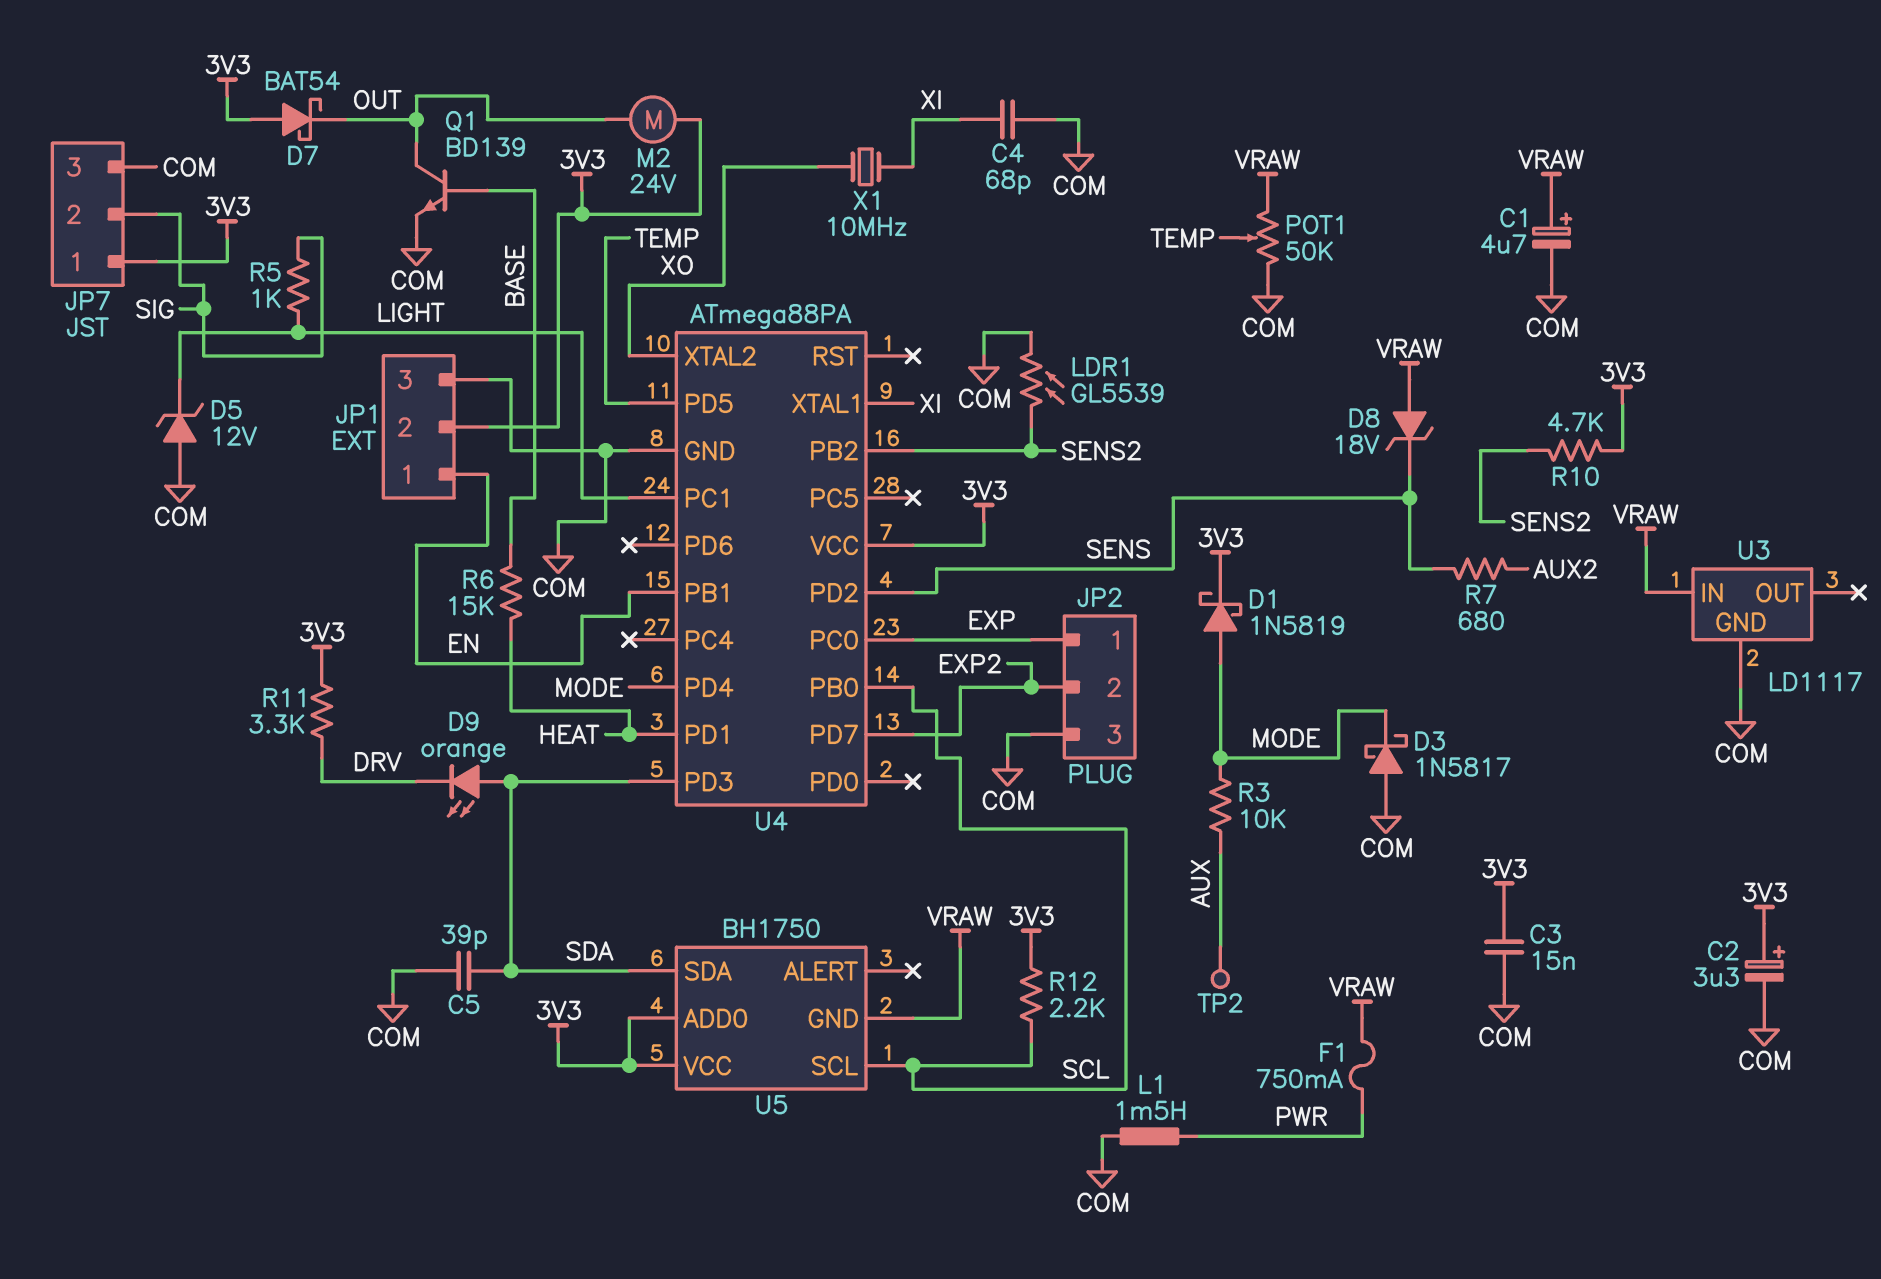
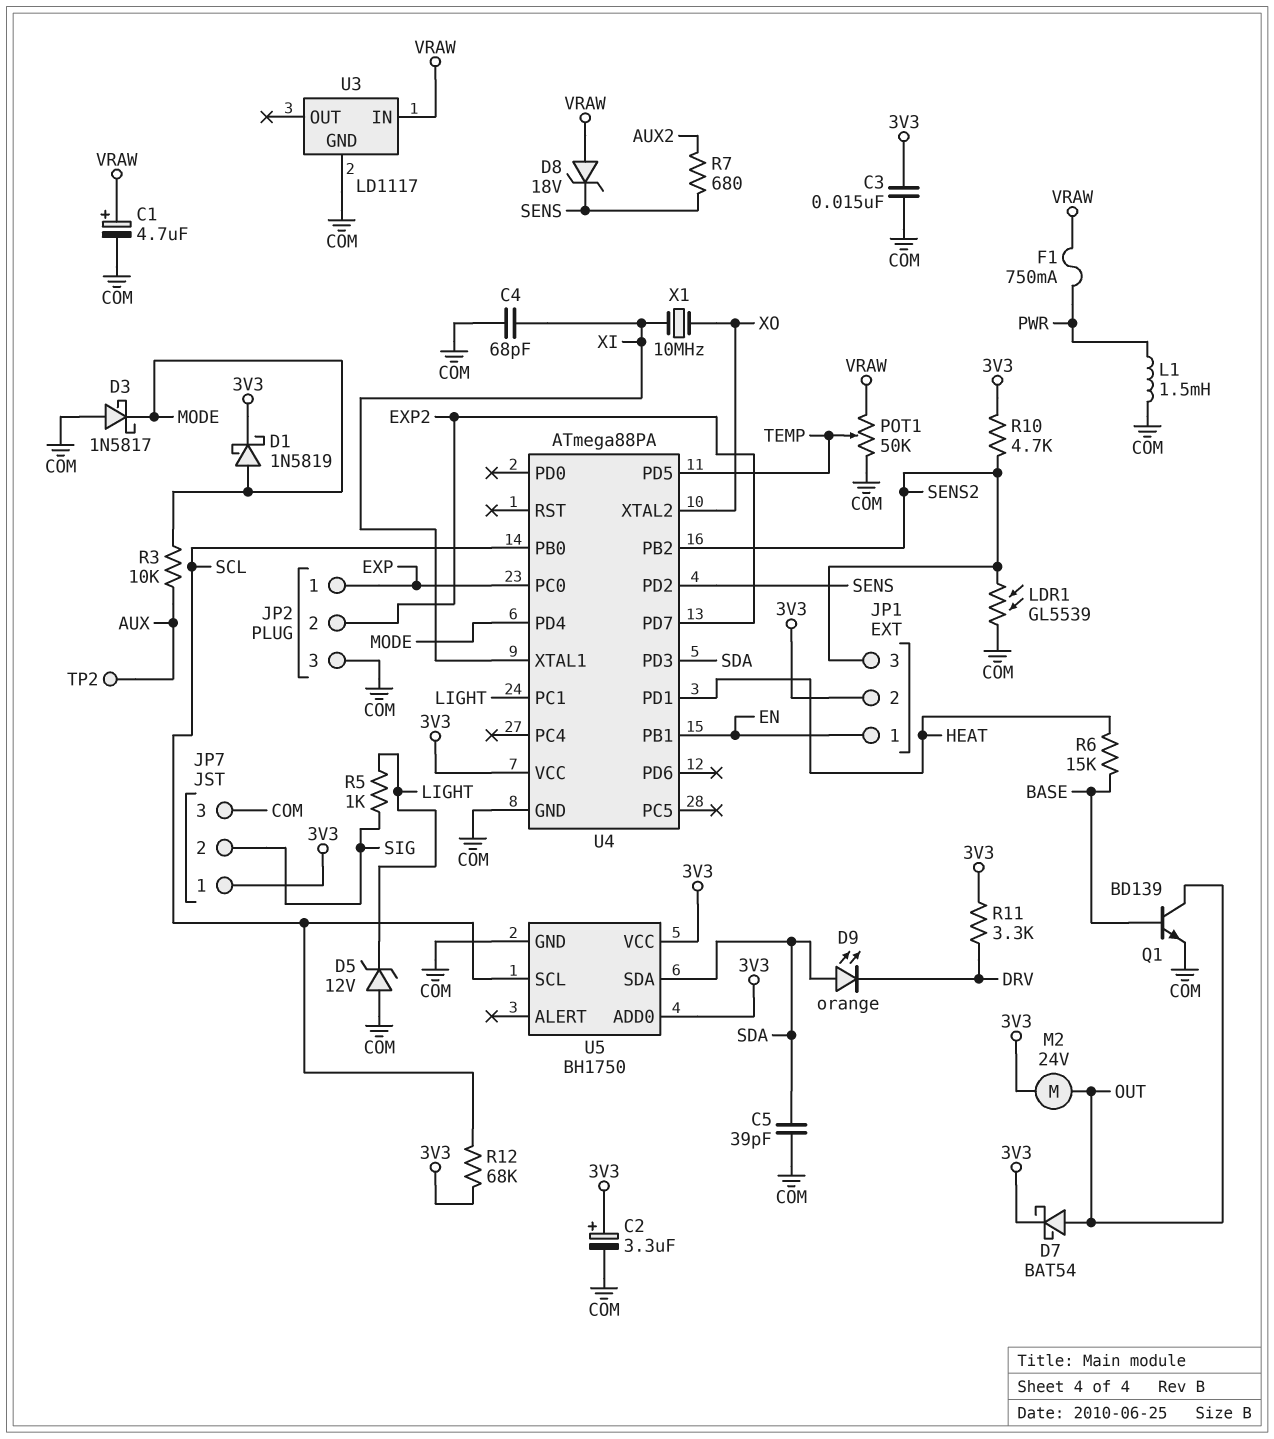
D7: schottky BAT54 (A 3V3, K OUT) -> schottky BAT54 (A OUT, K 3V3)
JP1 pin 3: COM -> SENS2
R12: 2.2k (3V3, SCL) -> 68k (3V3, SCL)
U5 pin GND: VRAW -> COM

